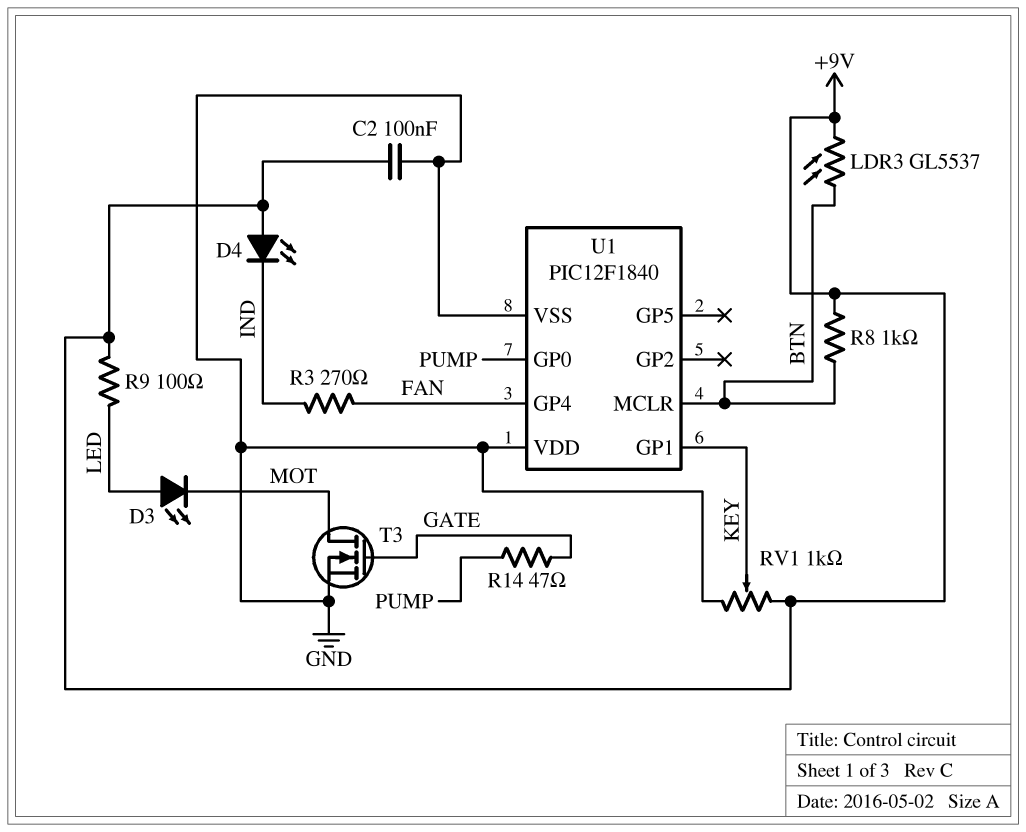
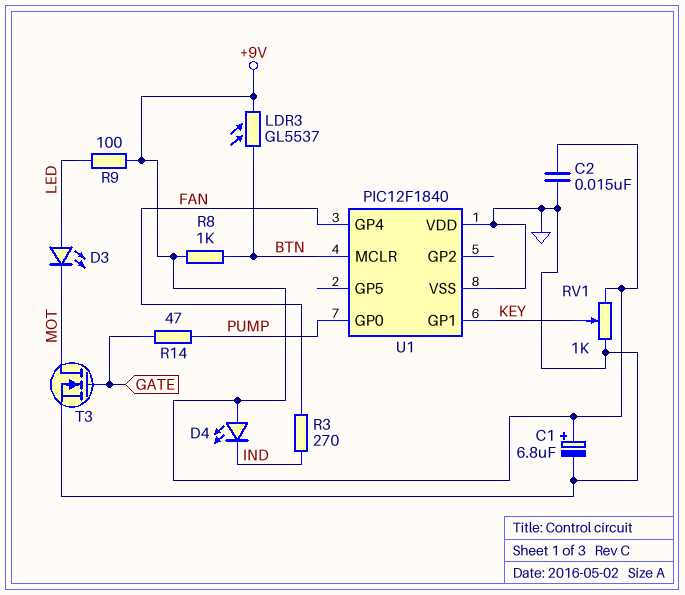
C1: none -> 6.8uF (plus +9V, minus GND)
C2: 100nF (+9V, GND) -> 15nF (+9V, GND)

